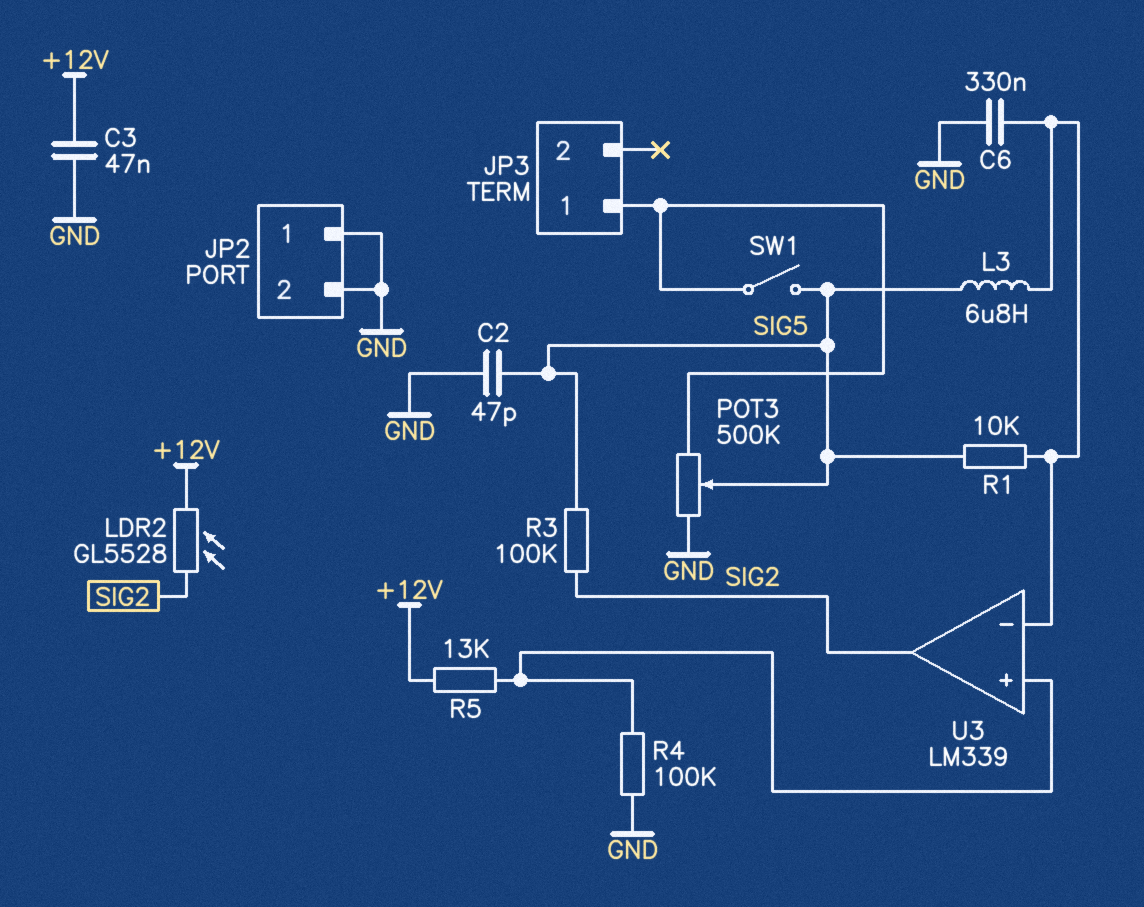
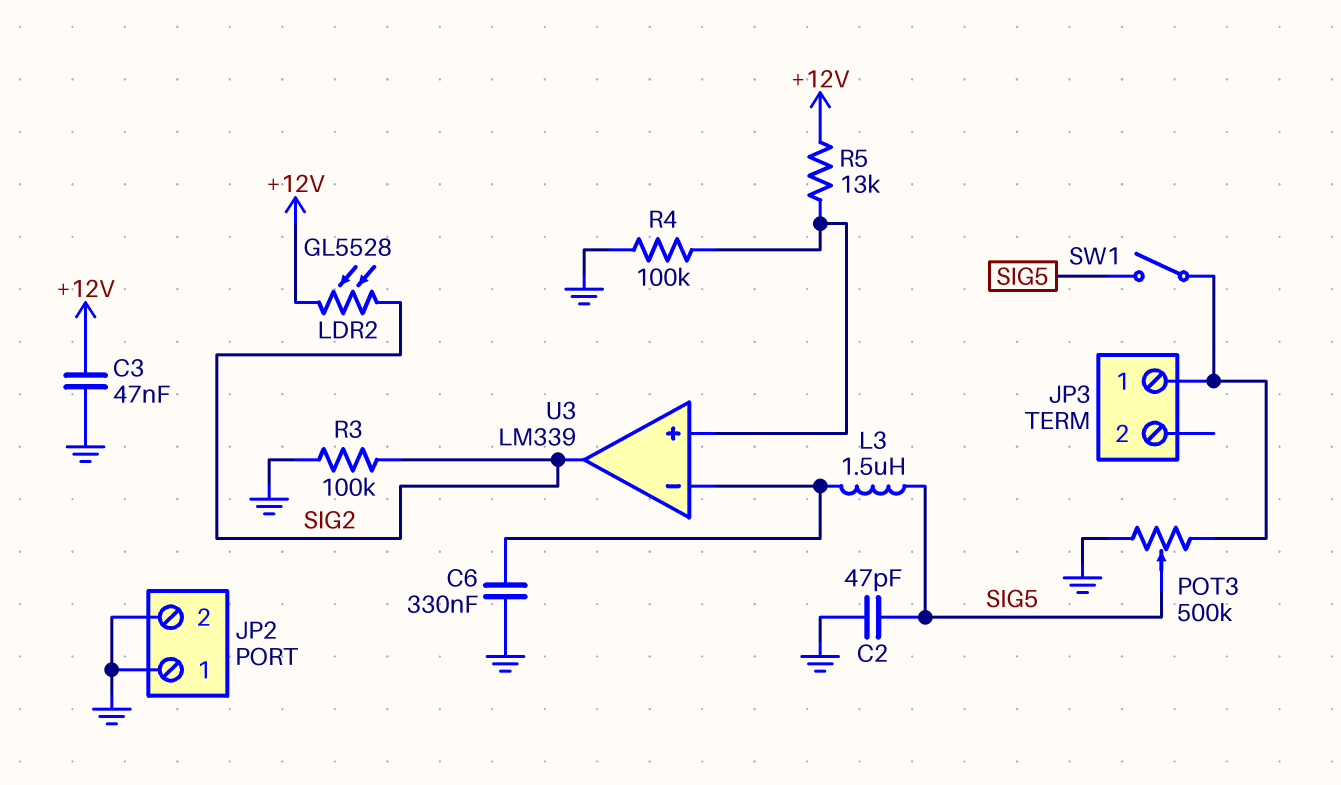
L3: 6.8uH (SIG5, U3/in-) -> 1.5uH (SIG5, U3/in-)
R1: 10k (SIG5, U3/in-) -> none
R3: 100k (SIG2, SIG5) -> 100k (GND, SIG2)

